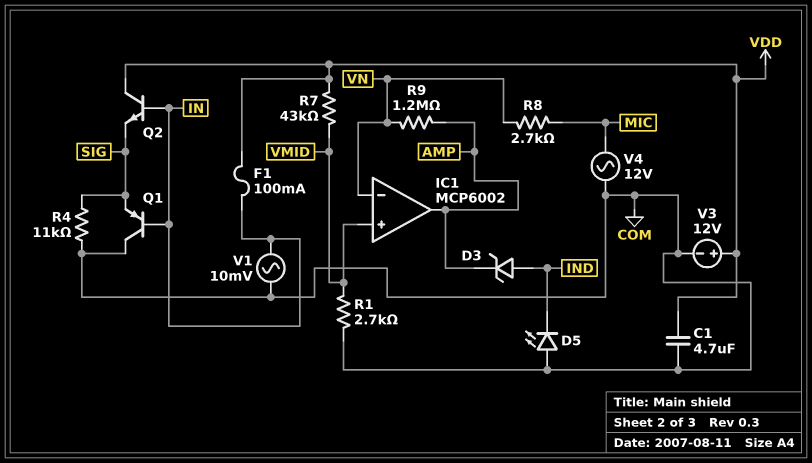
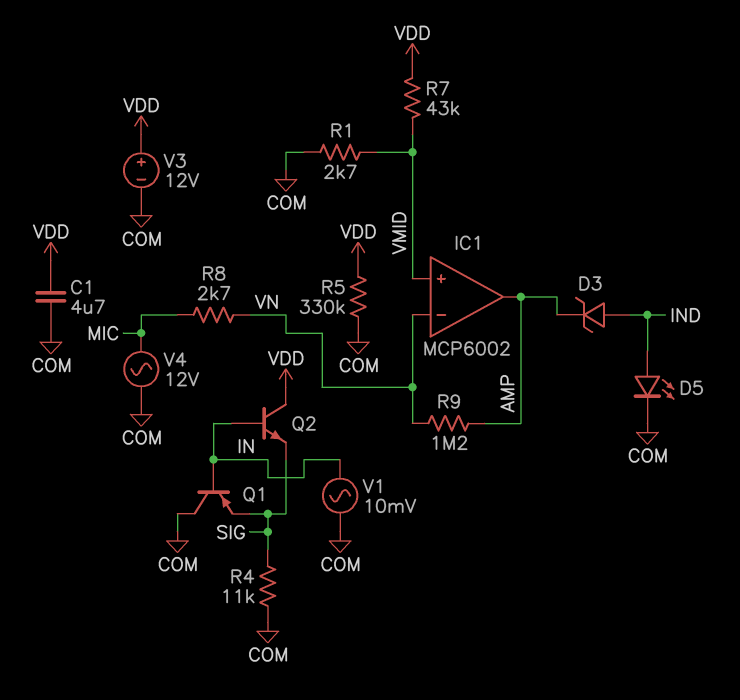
D5: LED (A COM, K IND) -> LED (A IND, K COM)
F1: 100mA (IN, VDD) -> none
R5: none -> 330k (COM, VDD)

